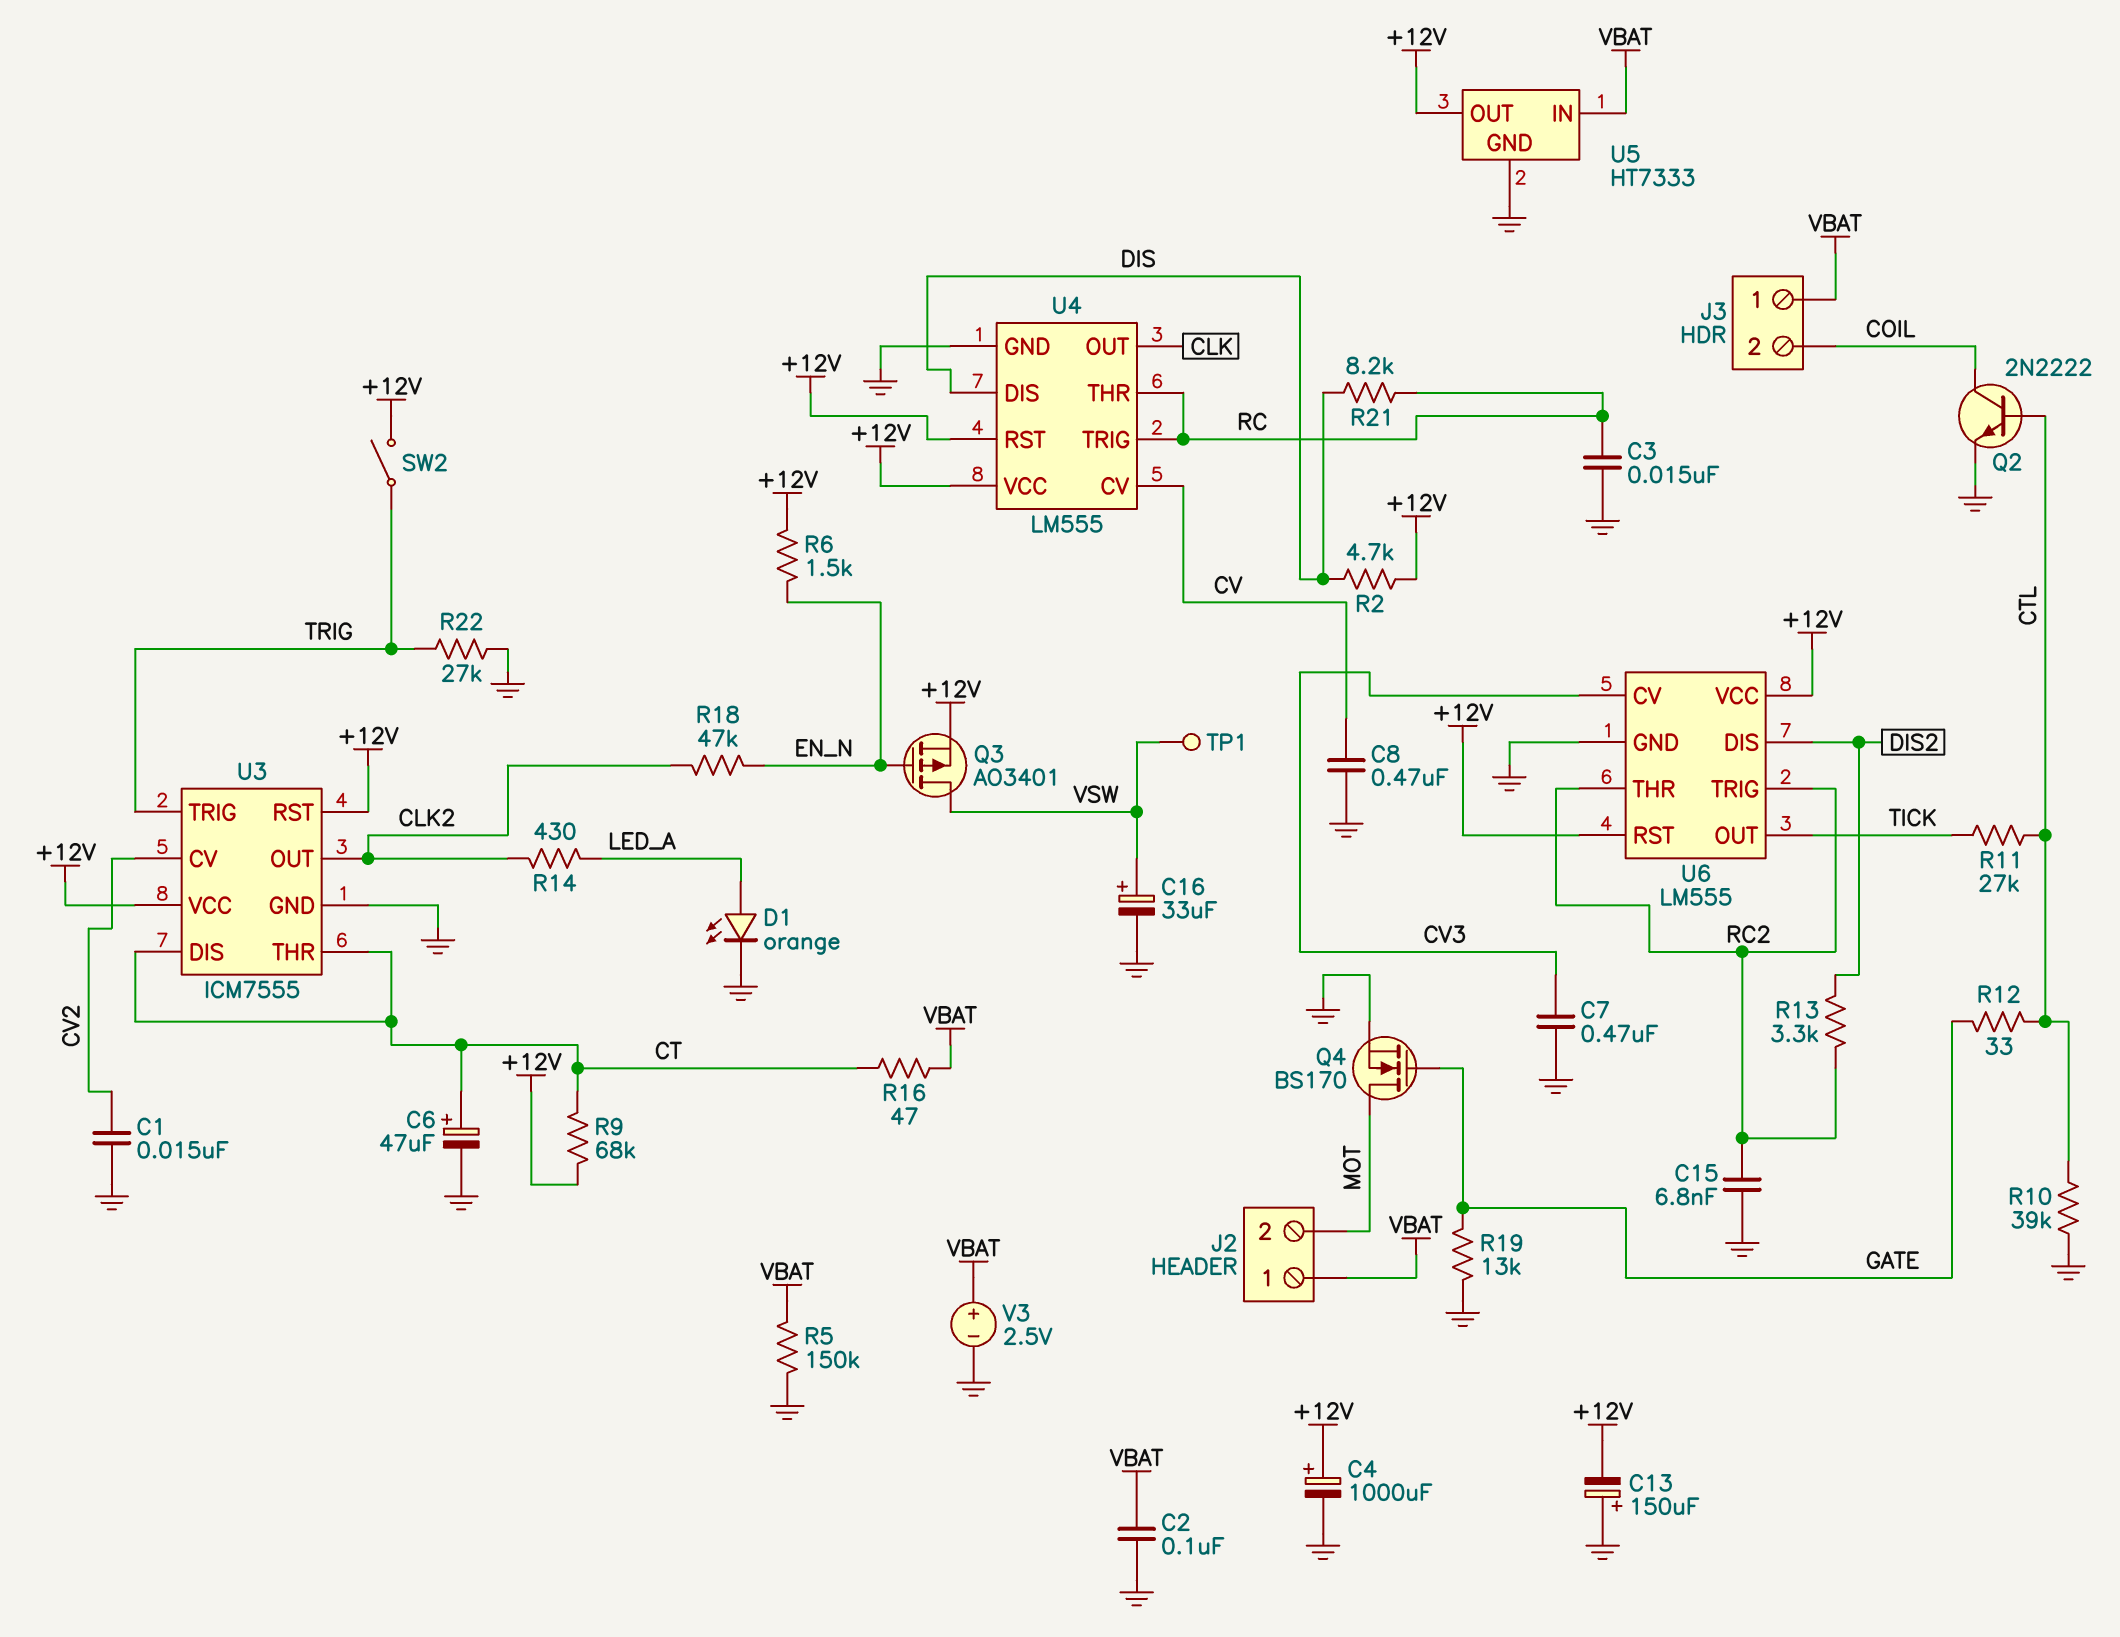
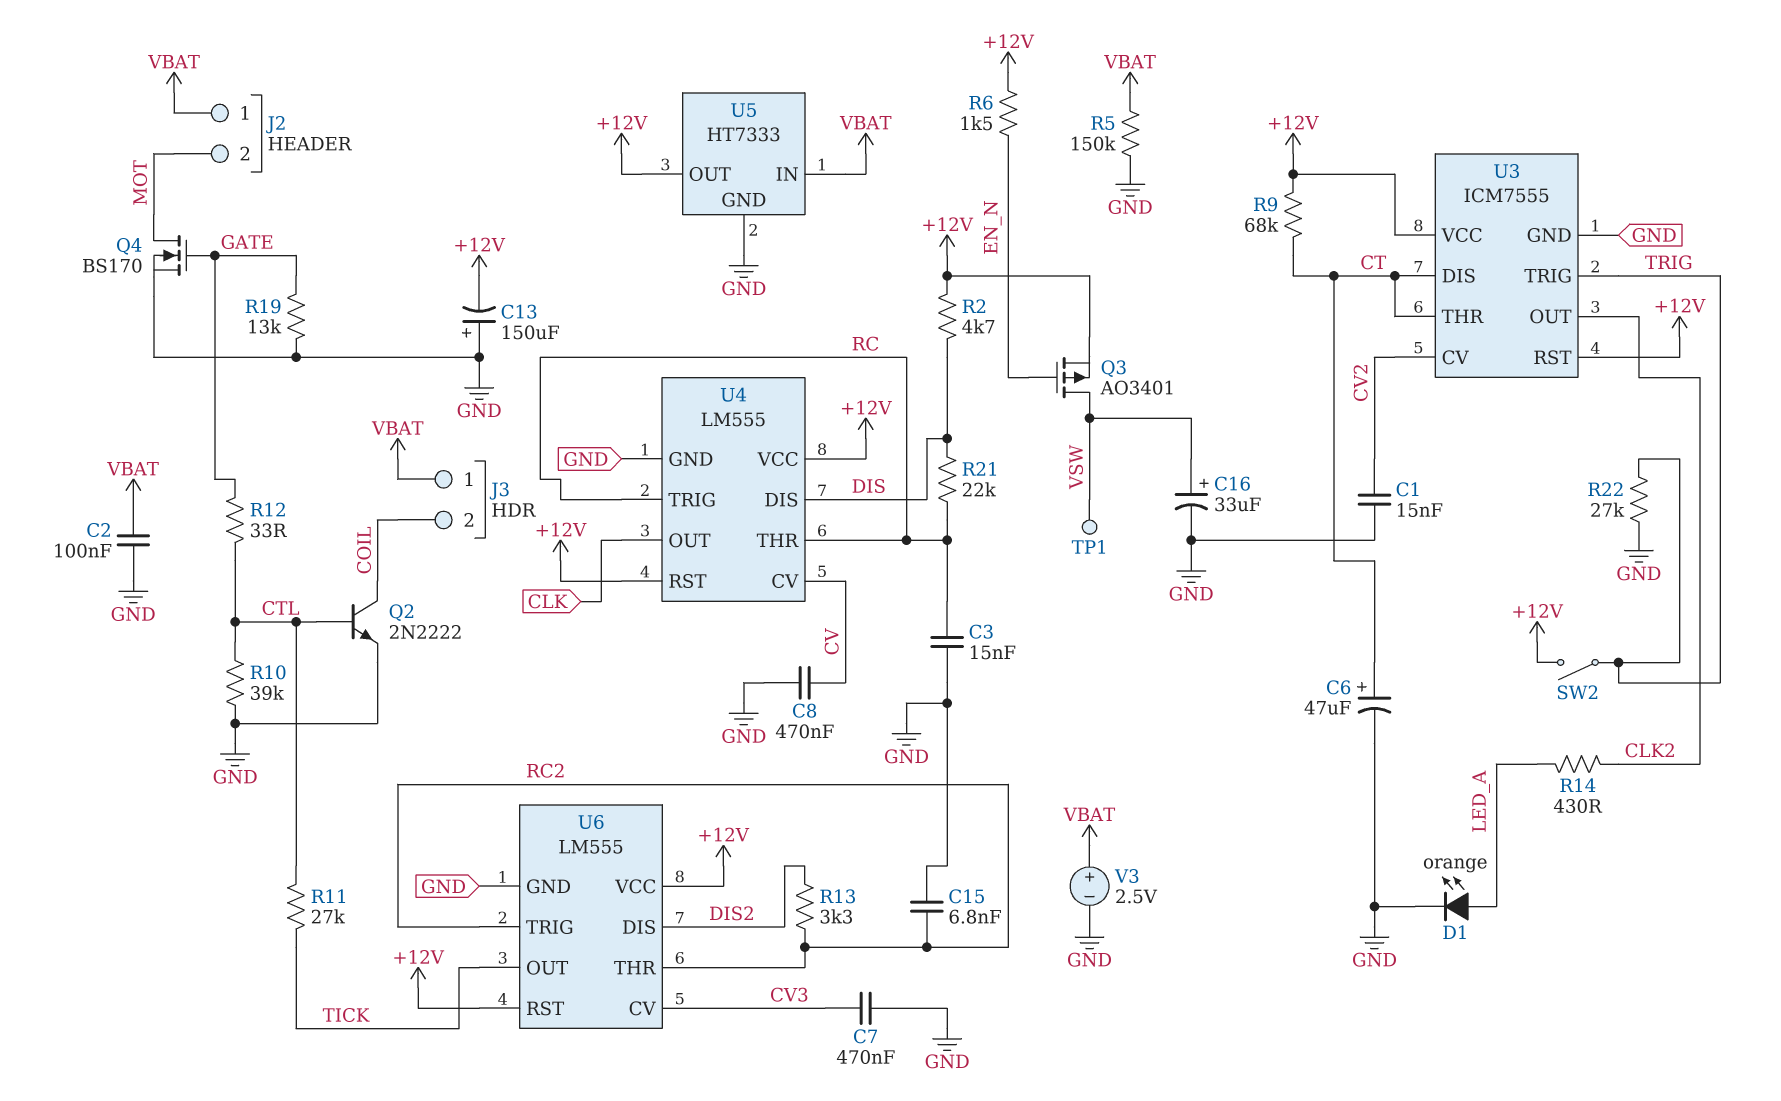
C4: 1000uF (plus +12V, minus GND) -> none
R16: 47 (CT, VBAT) -> none
R18: 47k (CLK2, EN_N) -> none
R21: 8.2k (DIS, RC) -> 22k (DIS, RC)

